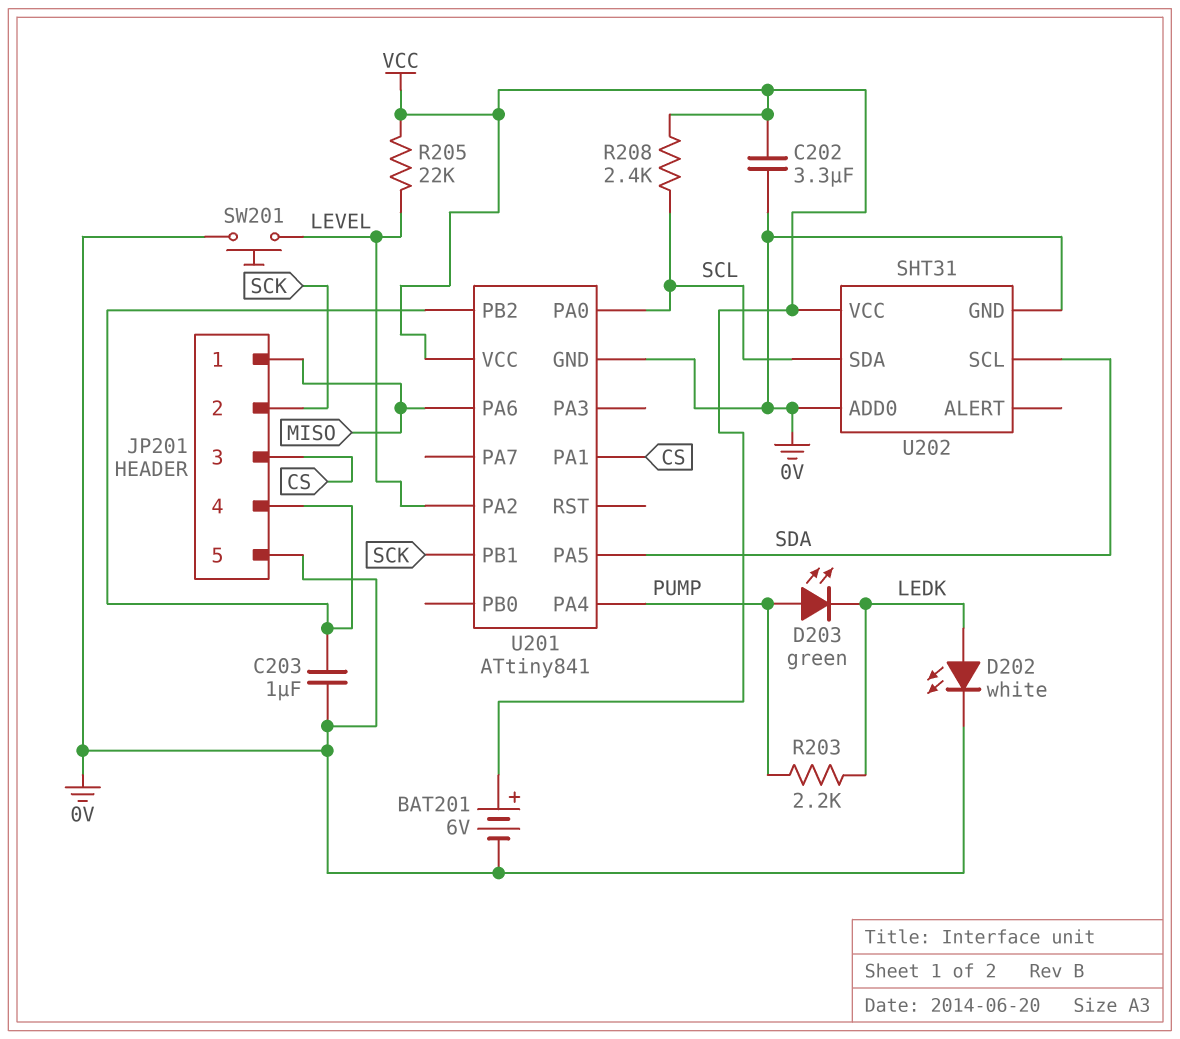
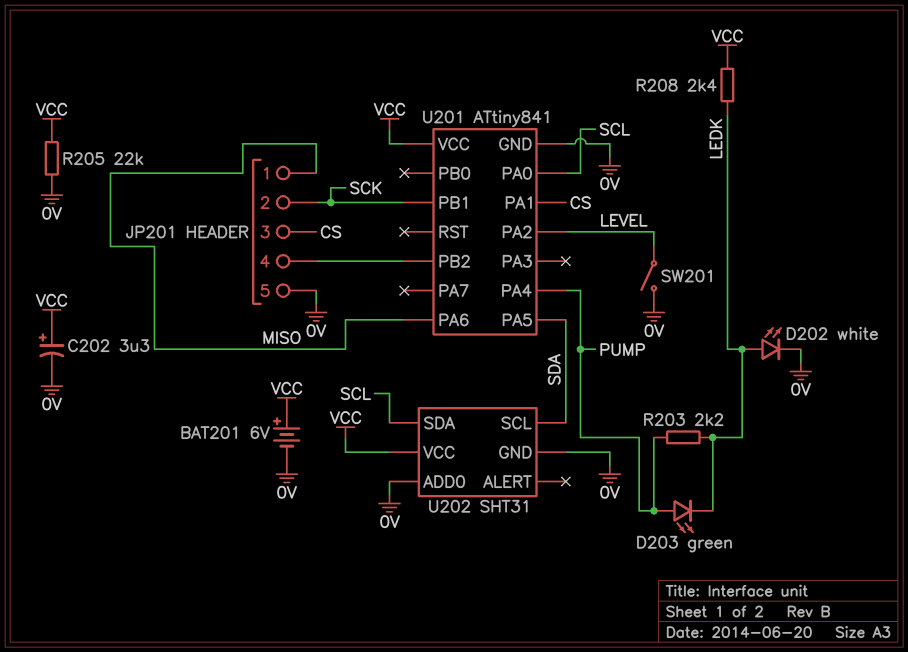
C202: 3.3uF (0V, VCC) -> 3.3uF (plus VCC, minus 0V)
C203: 1uF (0V, JP201/4) -> none
R205: 22k (LEVEL, VCC) -> 22k (0V, VCC)
R208: 2.4k (SCL, VCC) -> 2.4k (LEDK, VCC)
SW201: button (0V, LEVEL) -> switch (0V, LEVEL)

